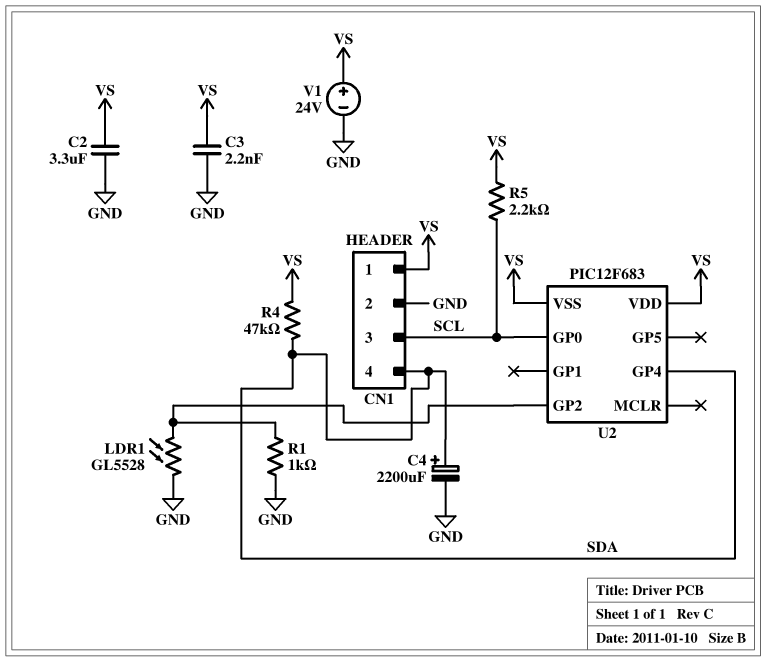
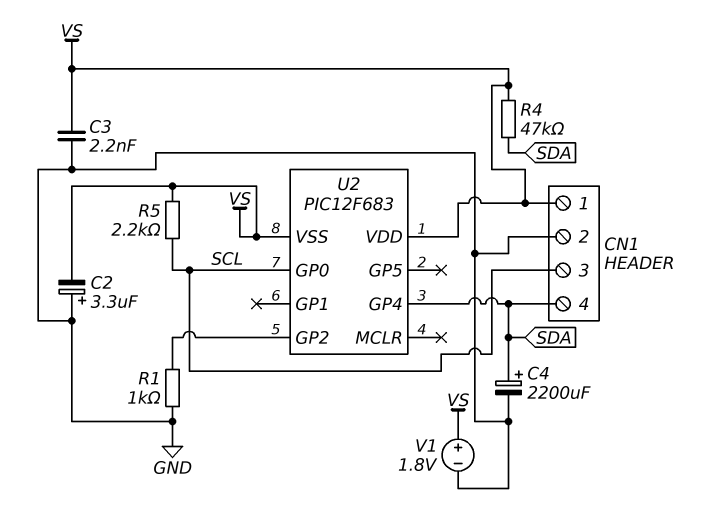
C2: 3.3uF (GND, VS) -> 3.3uF (plus GND, minus VS)
LDR1: GL5528 (GND, U2/GP2) -> none
V1: 24V (plus VS, minus GND) -> 1.8V (plus VS, minus GND)

